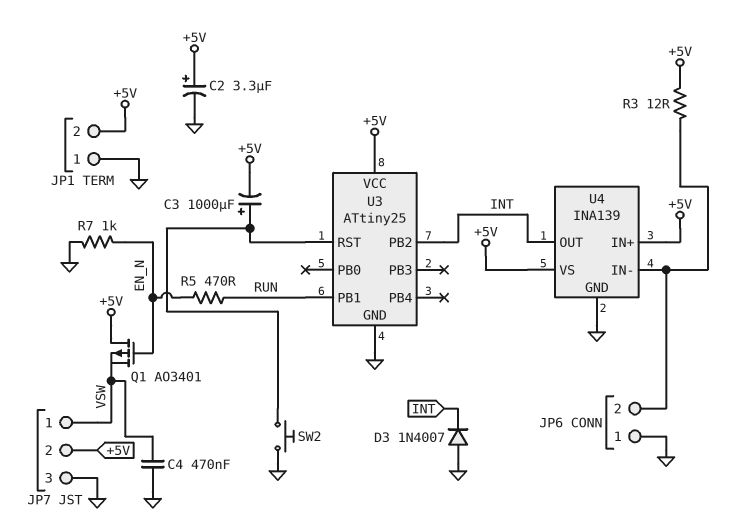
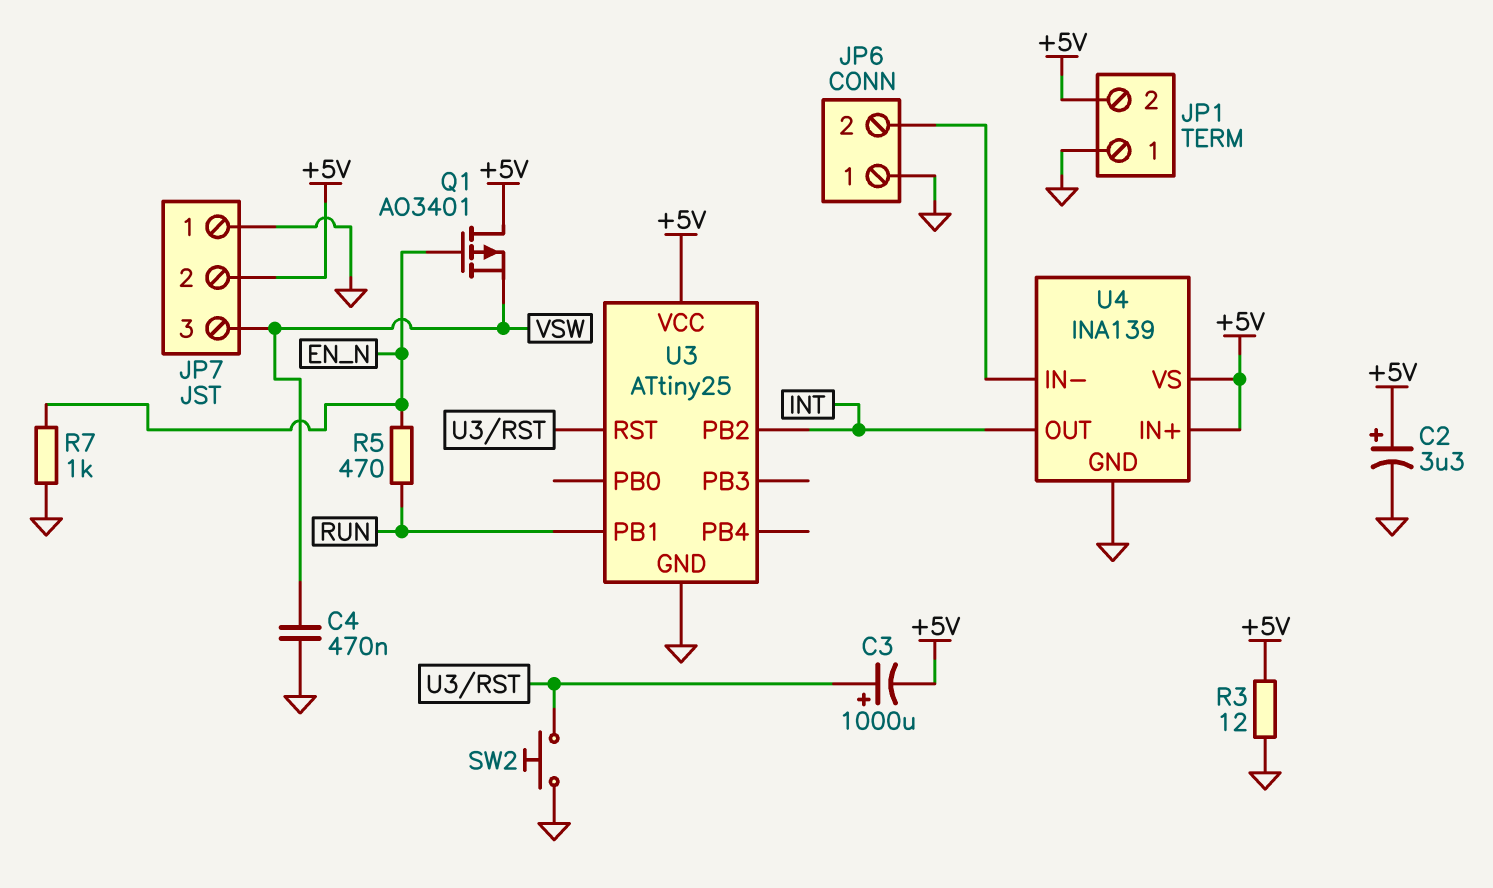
D3: diode 1N4007 (A GND, K INT) -> none
JP7 pin 1: VSW -> GND
JP7 pin 3: GND -> VSW
R3: 12 (+5V, JP6/2) -> 12 (+5V, GND)

